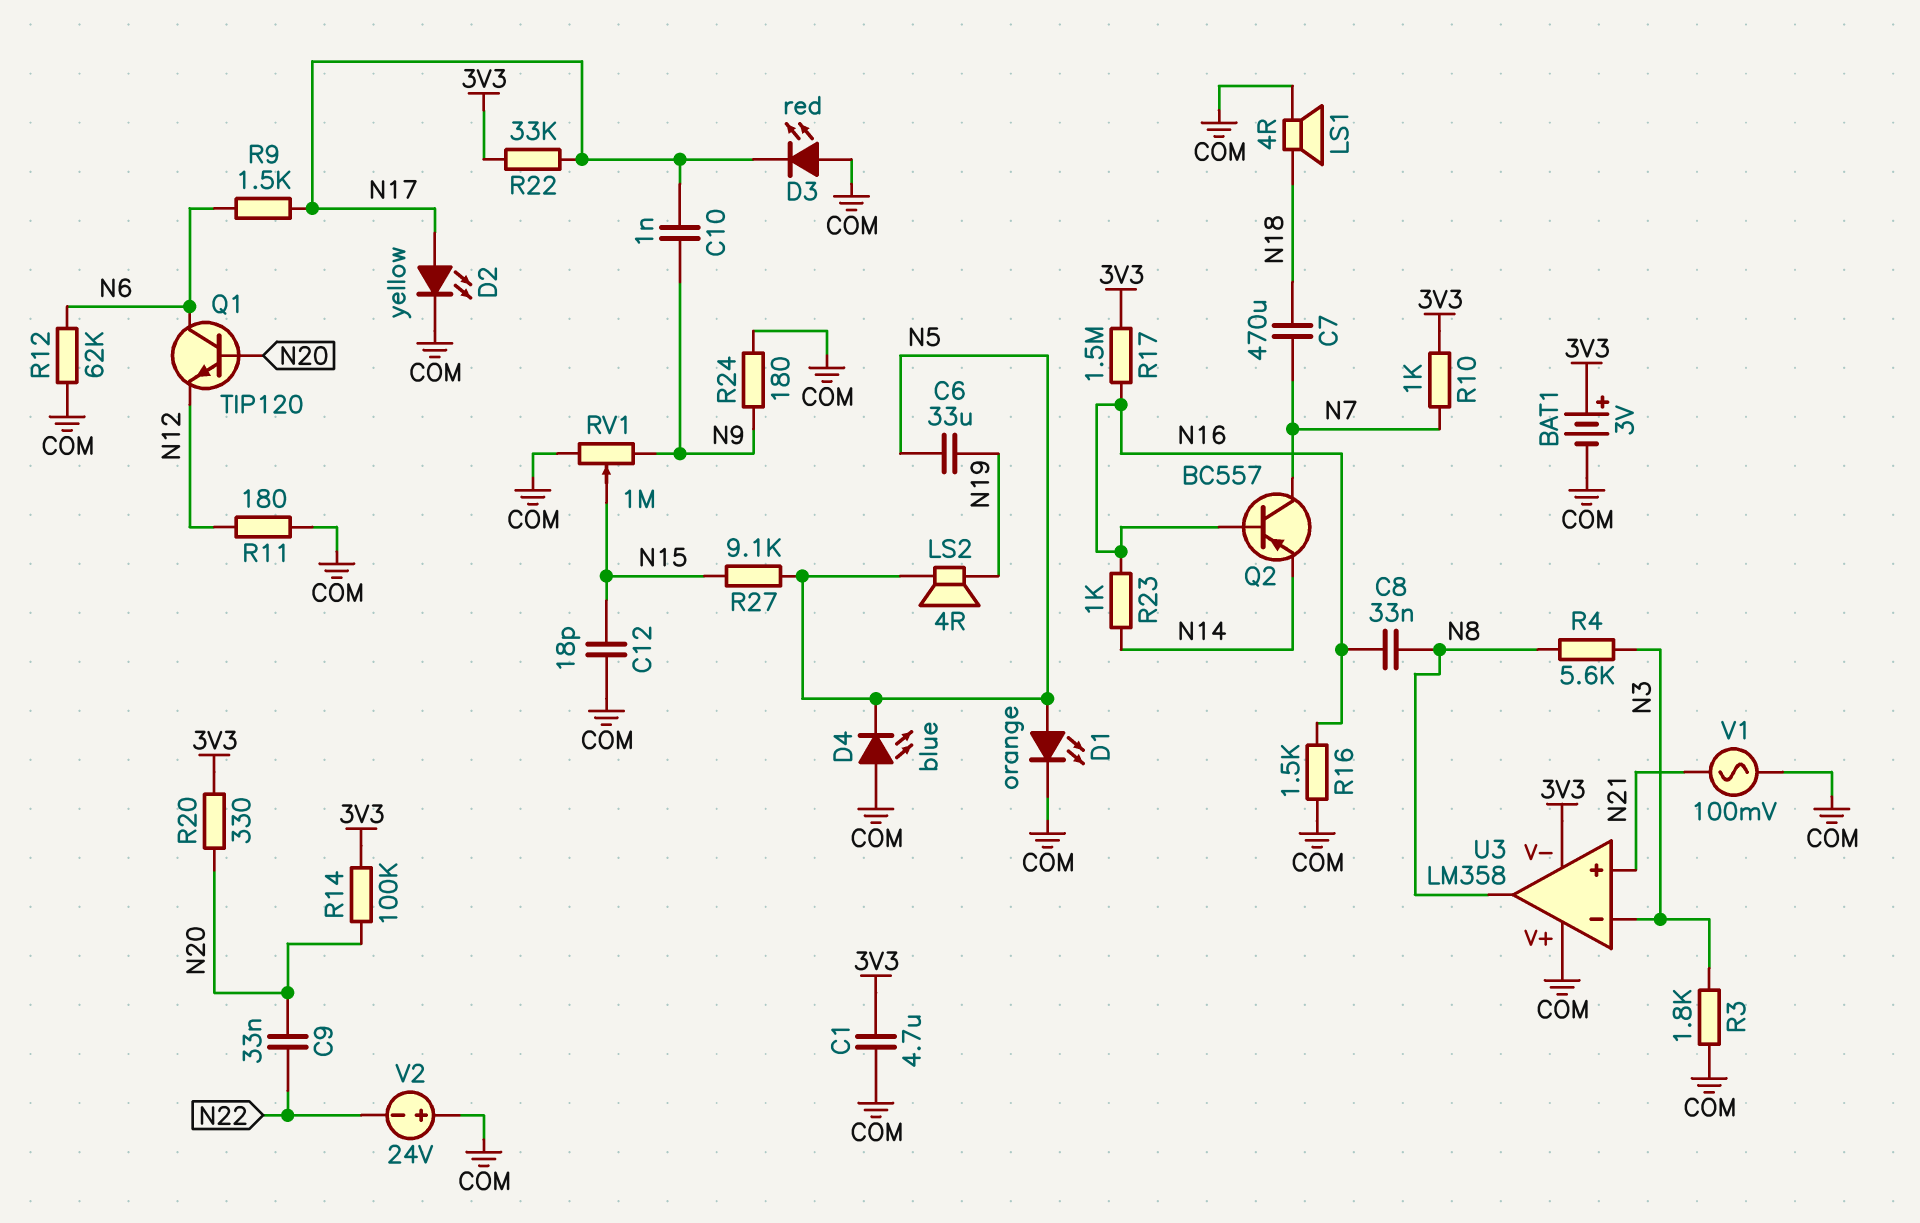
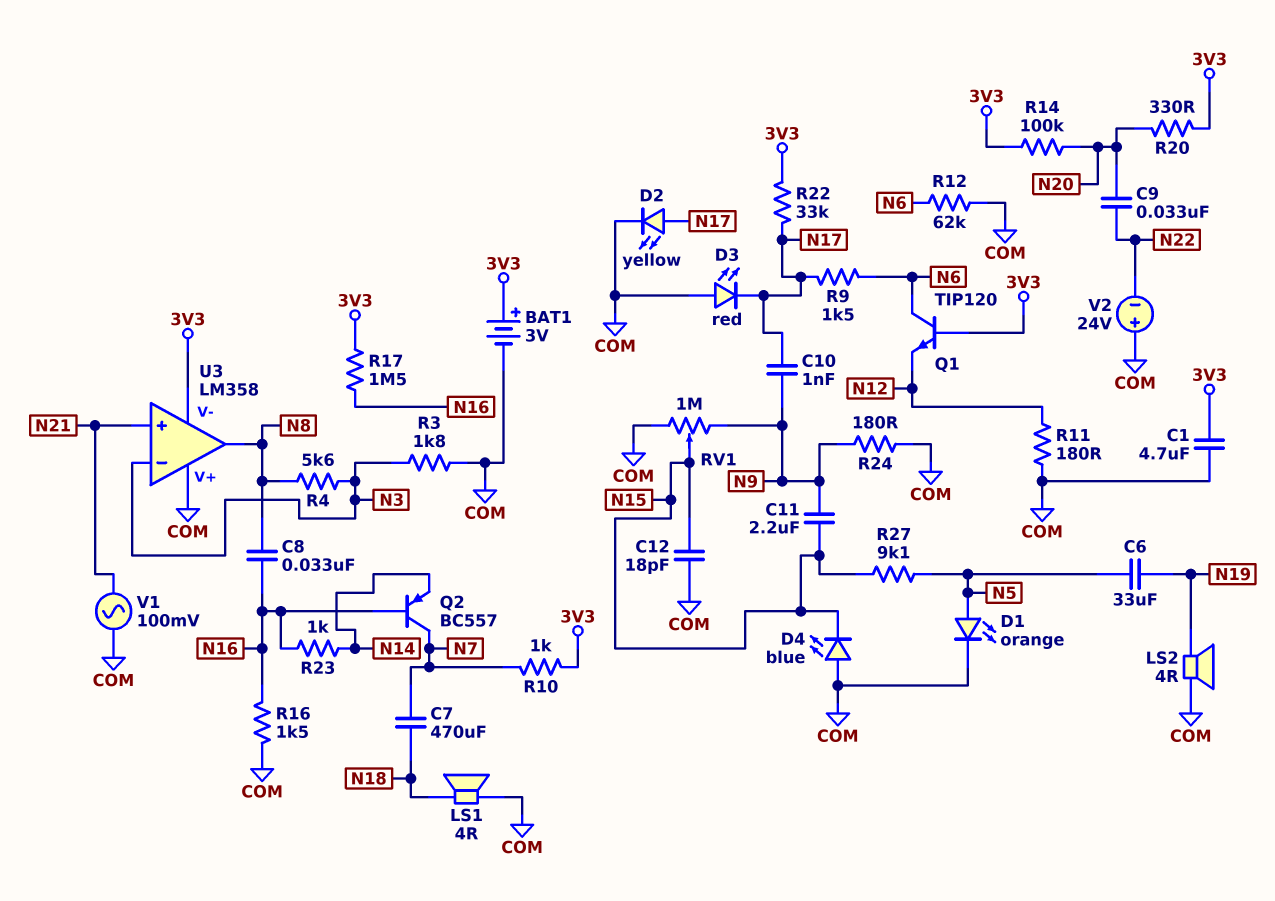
C11: none -> 2.2uF (N9, N15)
D4: LED blue (A COM, K N5) -> LED blue (A COM, K N15)
LS2: speaker 4R (N5, N19) -> speaker 4R (COM, N19)
Q1: NPN TIP120 (B N20, C N6, E N12) -> NPN TIP120 (B 3V3, C N6, E N12)

